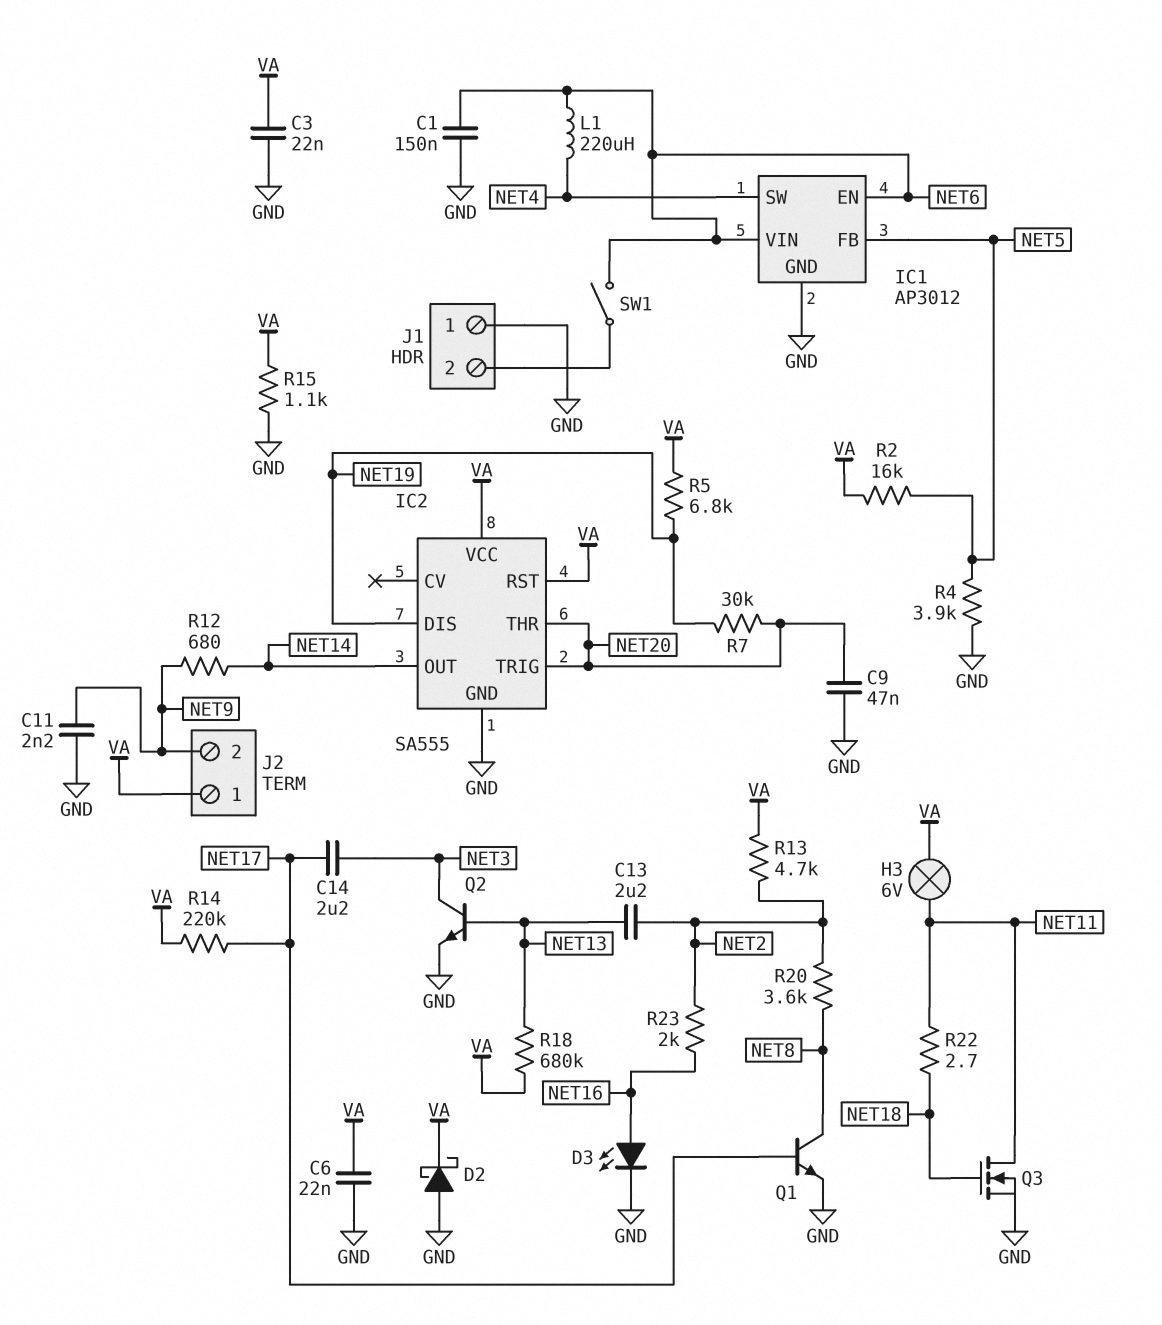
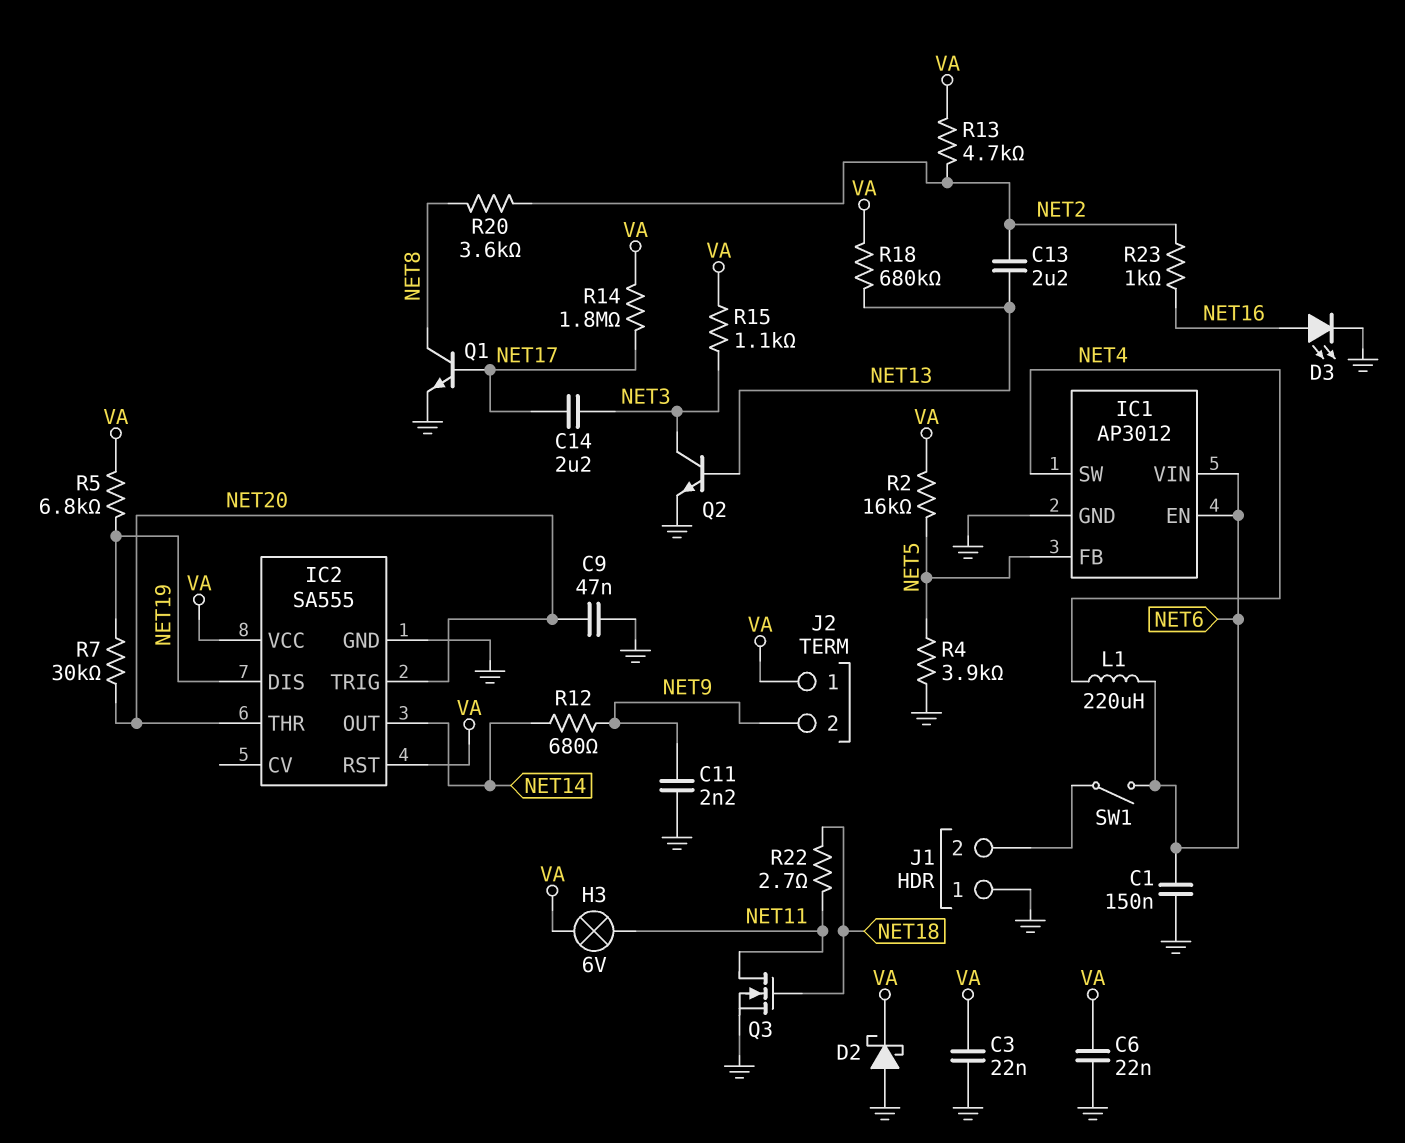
R14: 220k (NET17, VA) -> 1.8M (NET17, VA)
R15: 1.1k (GND, VA) -> 1.1k (NET3, VA)
R23: 2k (NET2, NET16) -> 1k (NET2, NET16)

